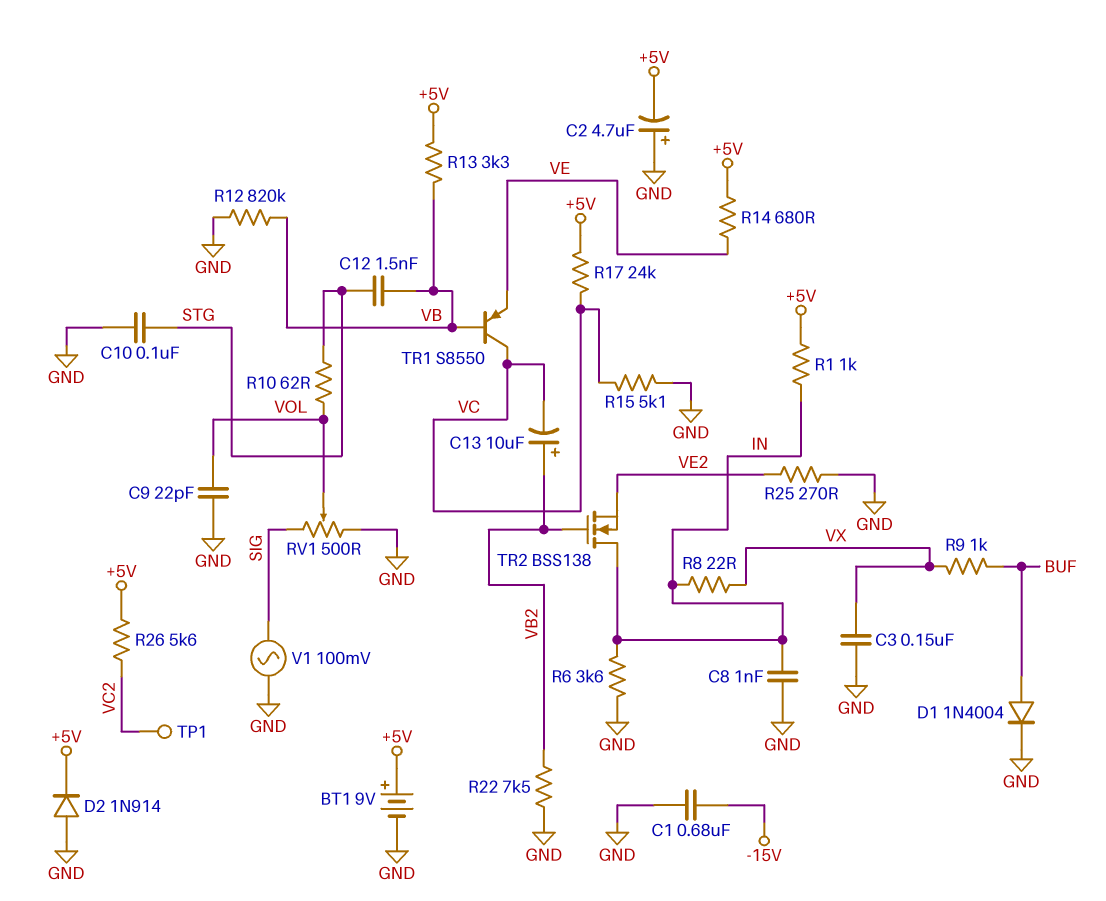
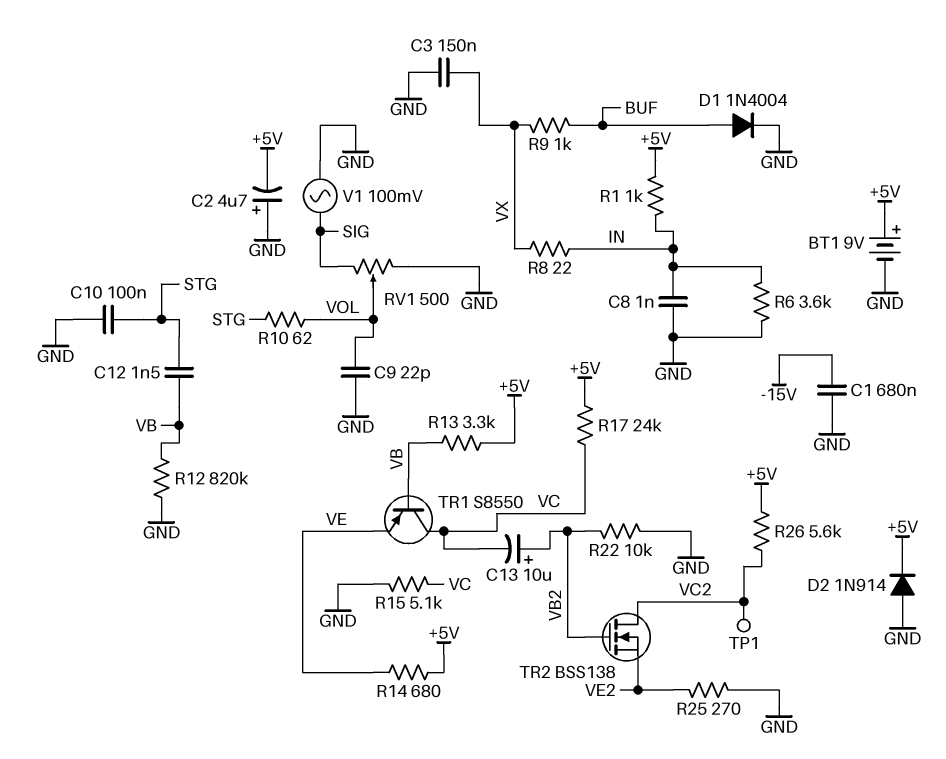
R22: 7.5k (GND, VB2) -> 10k (GND, VB2)
TR2: NMOS BSS138 (G VB2, D IN, S VE2) -> NMOS BSS138 (G VB2, D VC2, S VE2)

